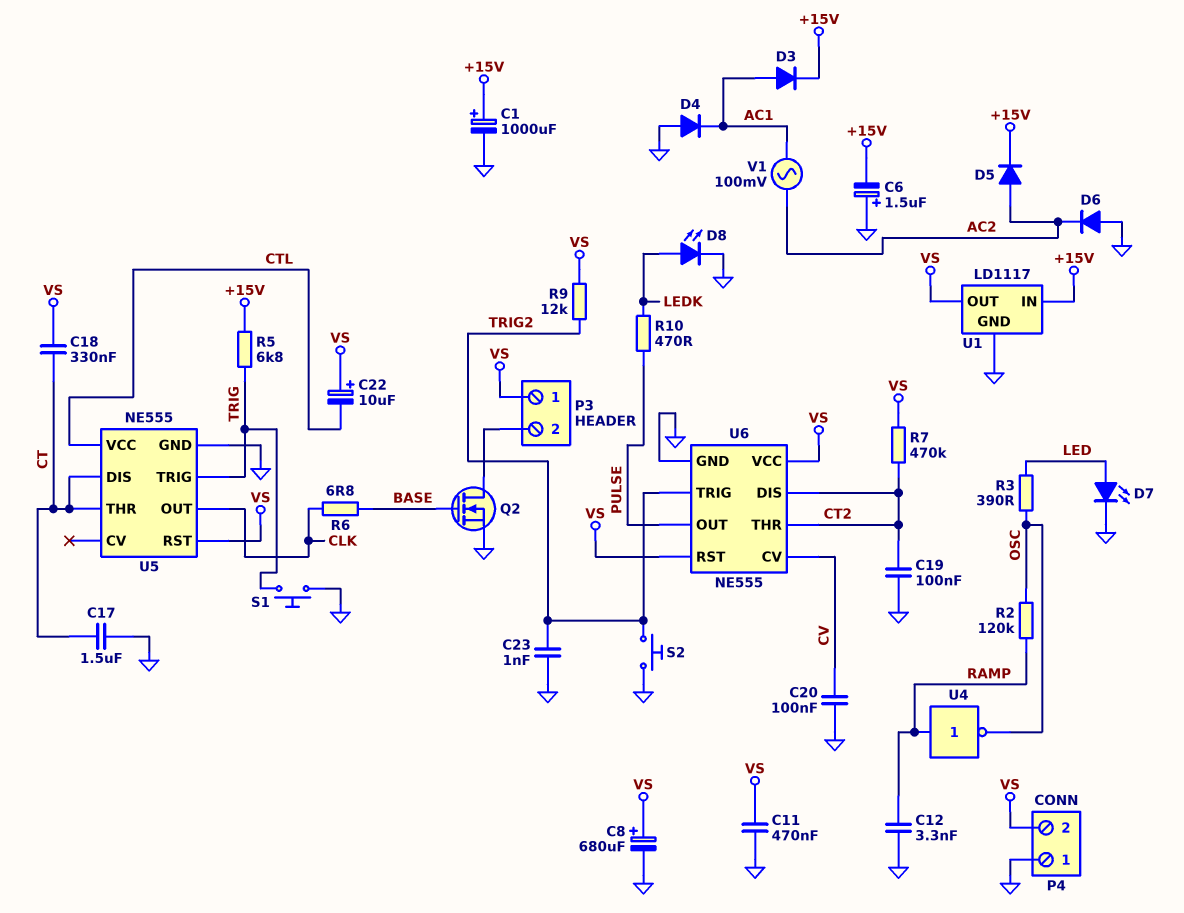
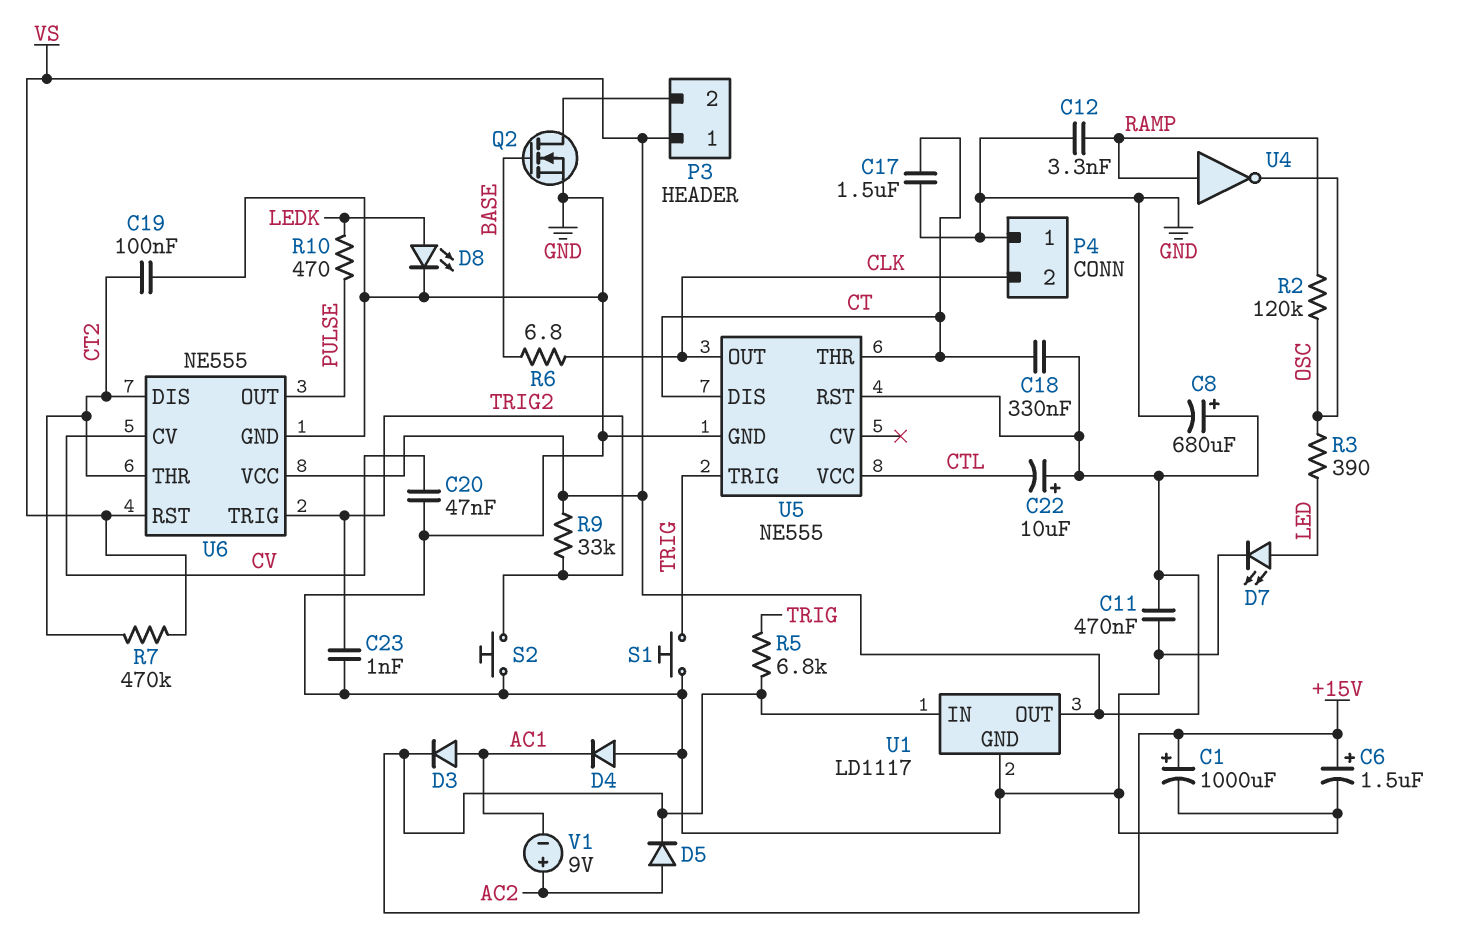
C6: 1.5uF (plus GND, minus +15V) -> 1.5uF (plus +15V, minus GND)
C20: 100nF (CV, GND) -> 47nF (CV, GND)
D6: diode (A GND, K AC2) -> none
P4 pin 2: VS -> CLK
R9: 12k (TRIG2, VS) -> 33k (TRIG2, VS)
V1: AC 100mV (AC1, AC2) -> 9V (plus AC2, minus AC1)

